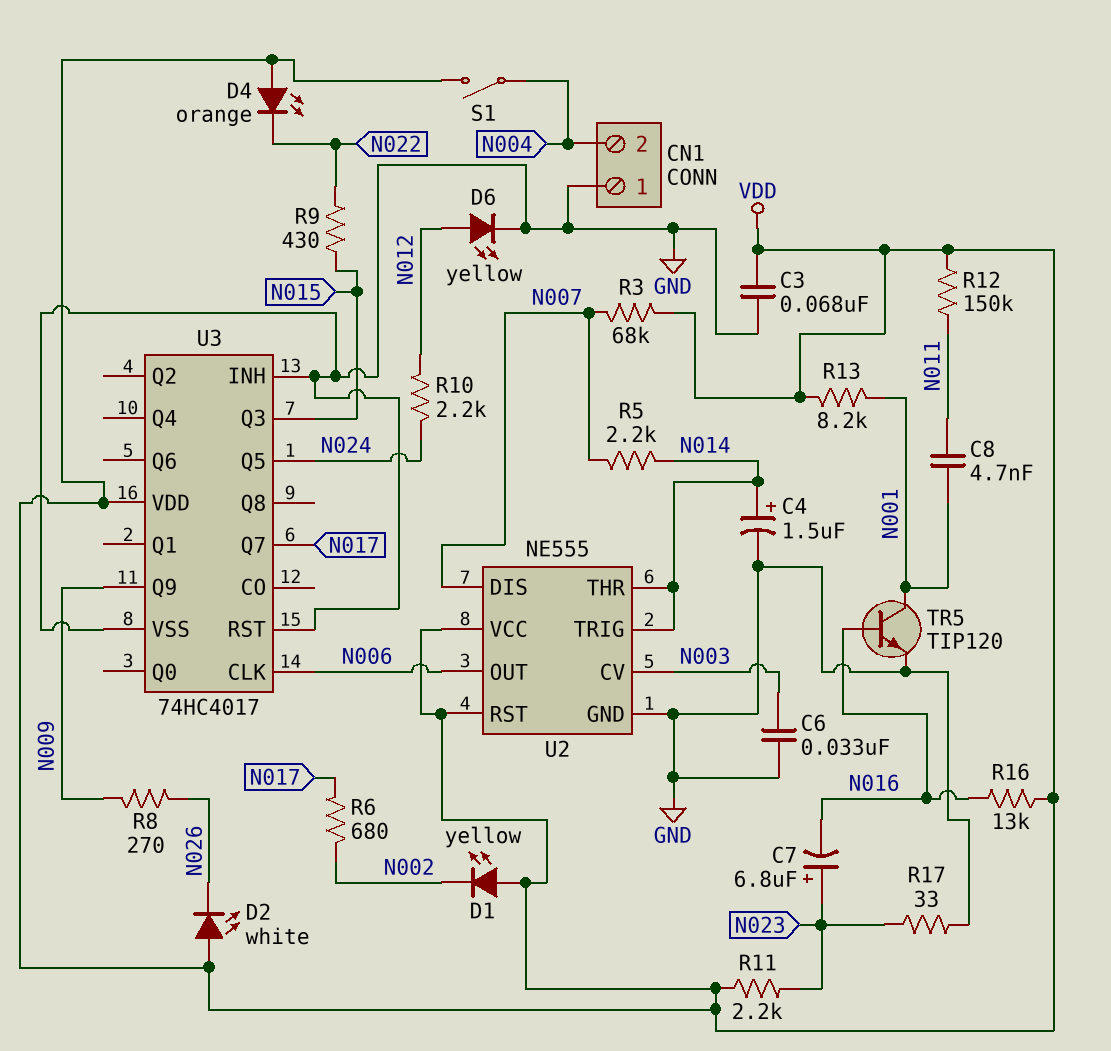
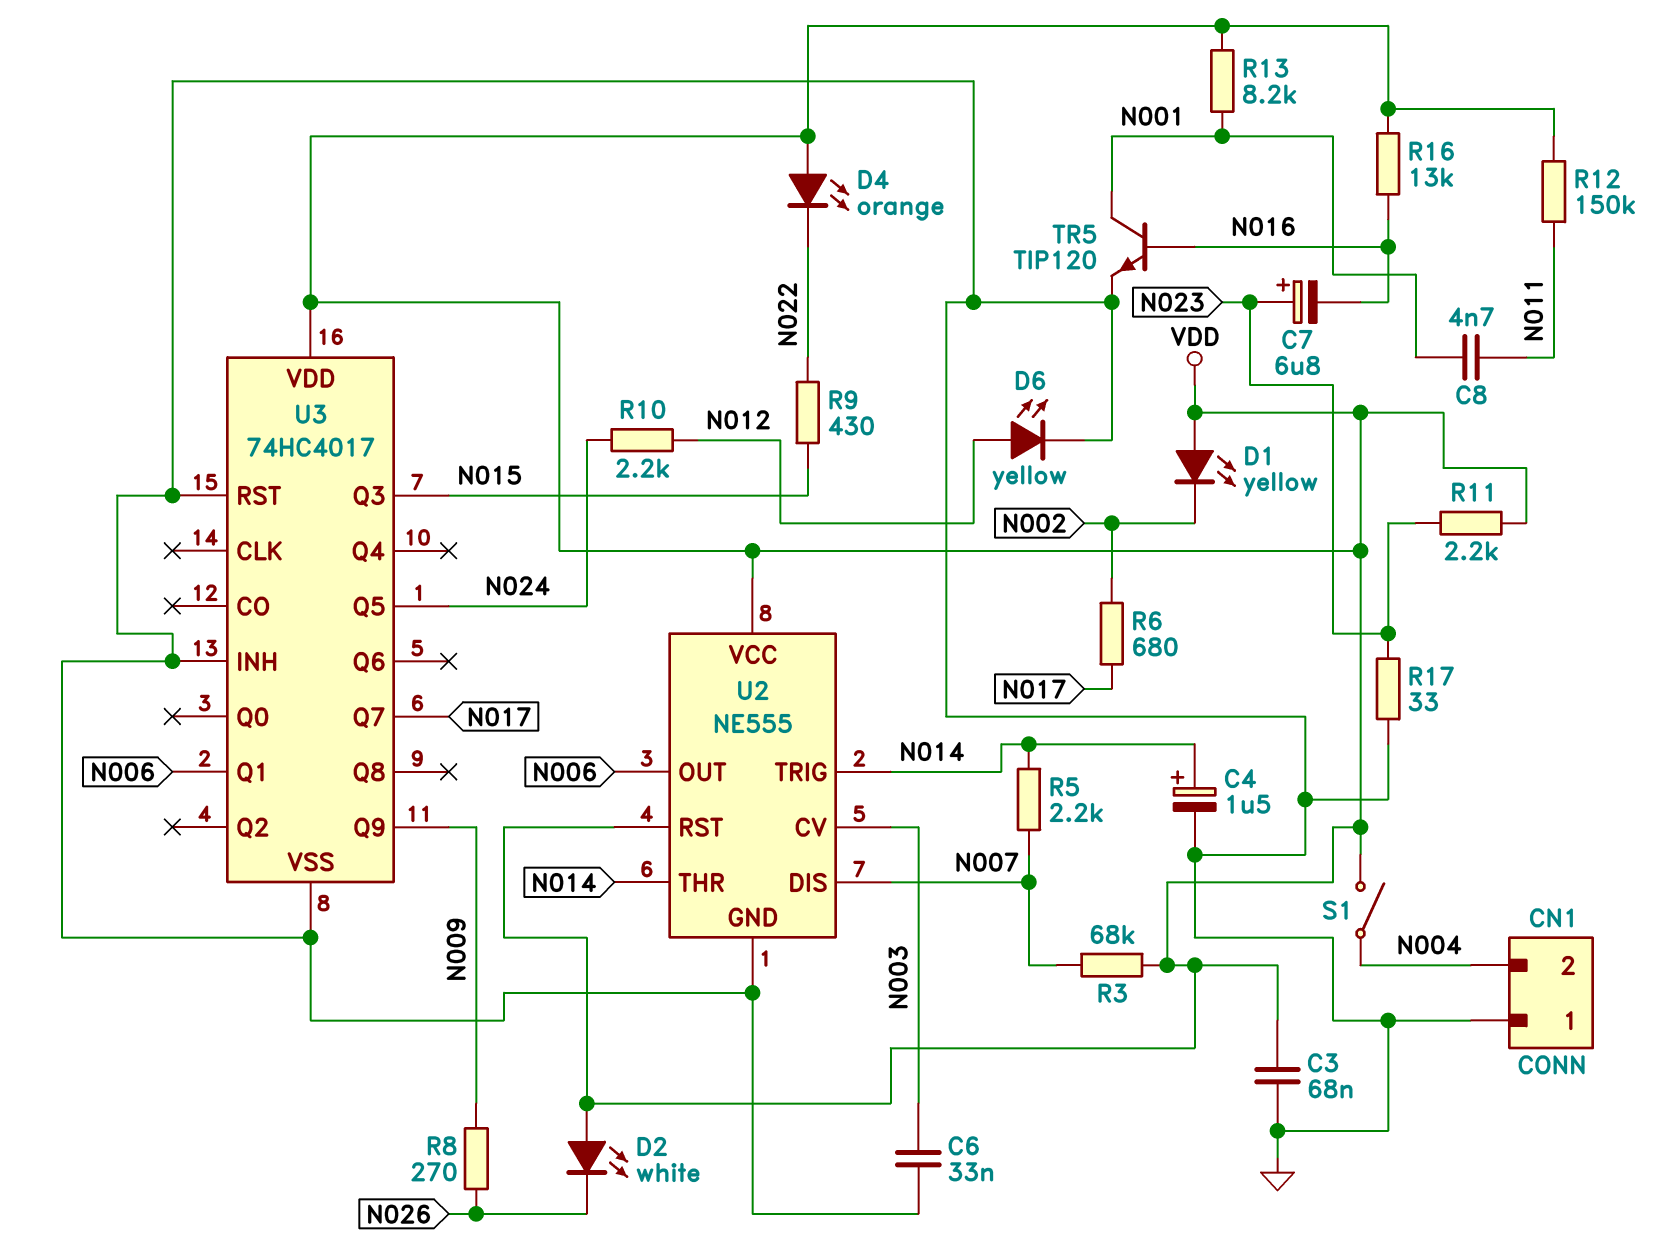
U3 pin CLK: N006 -> none
U3 pin Q1: none -> N006

